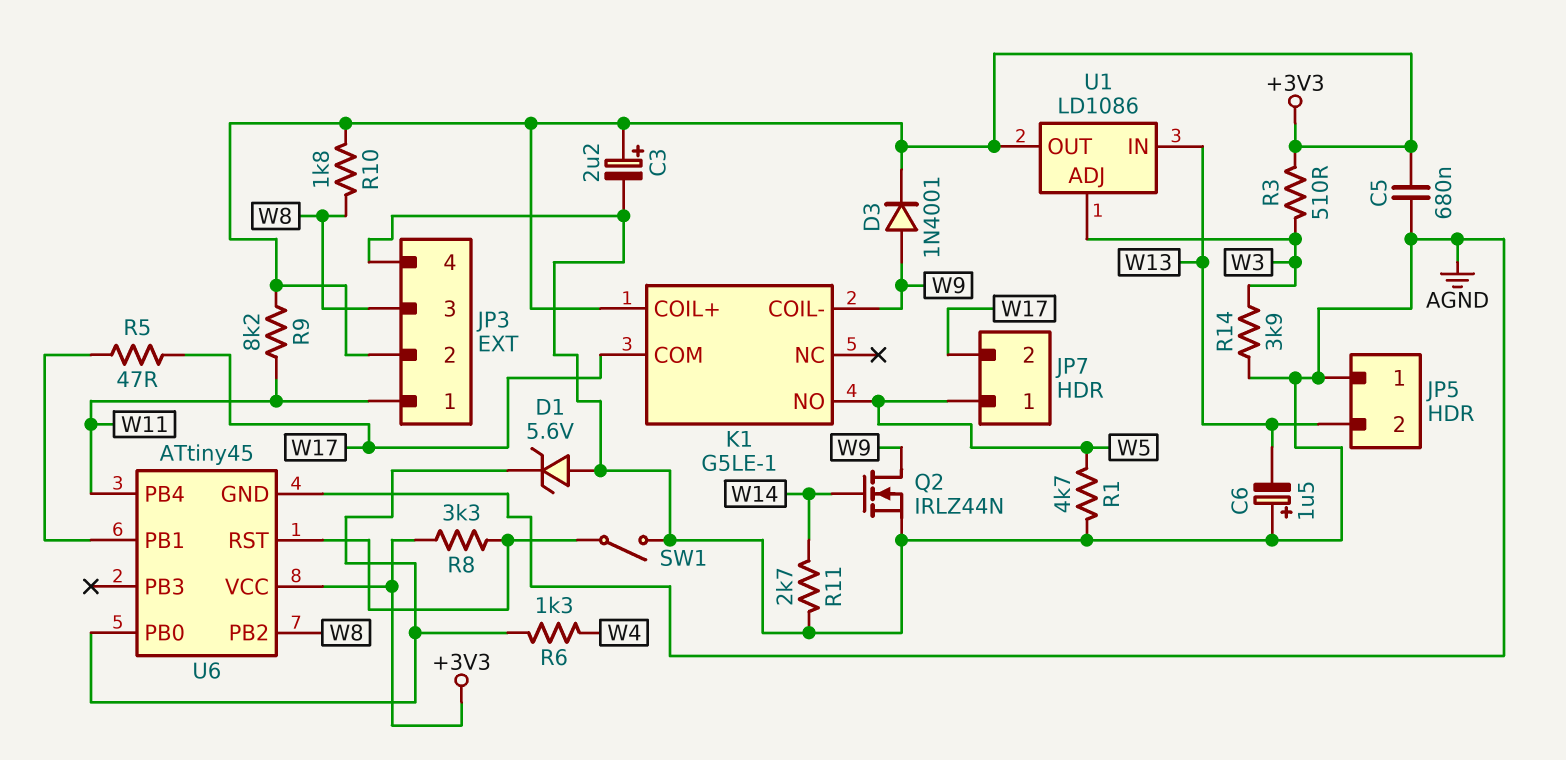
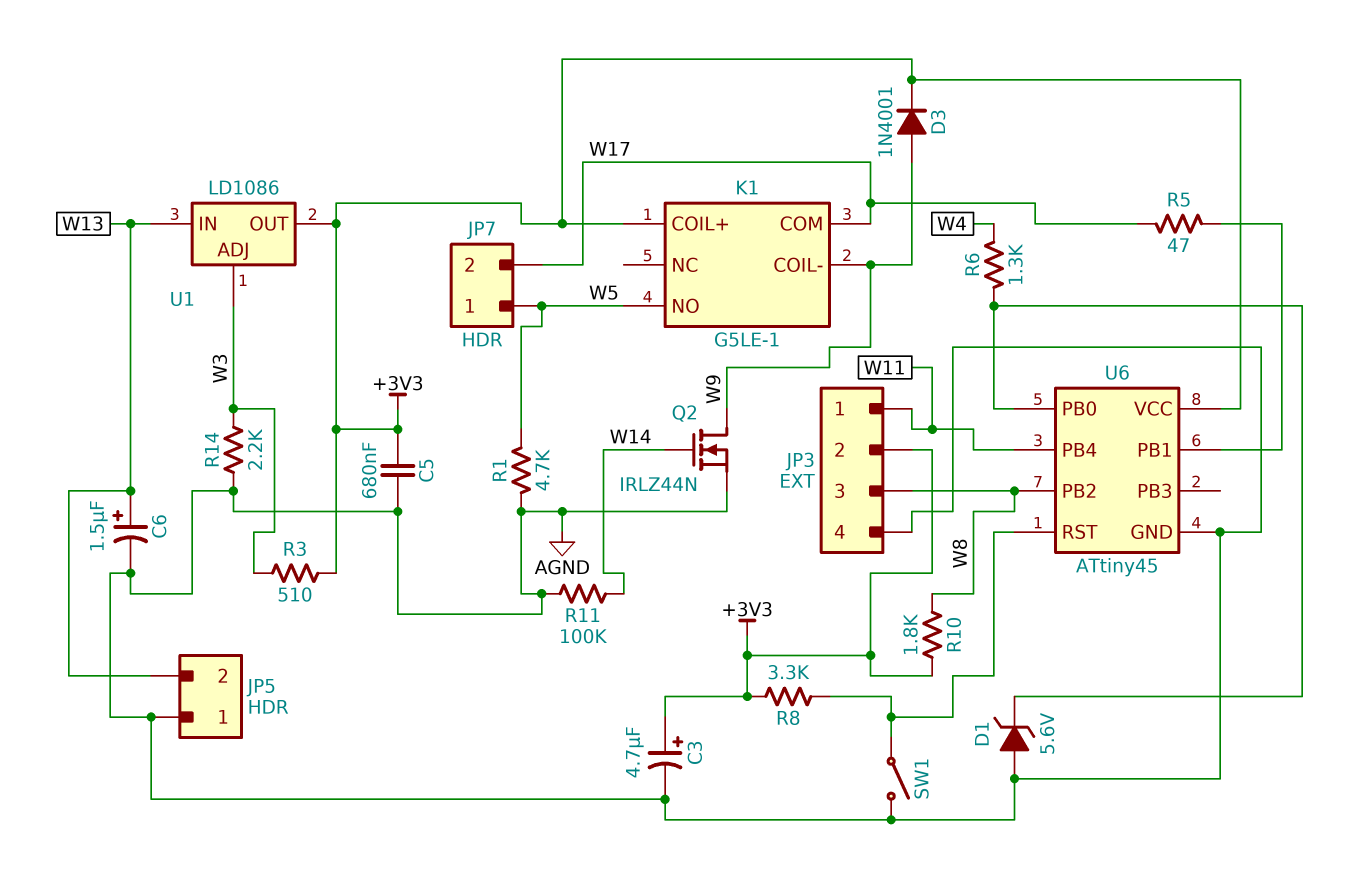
C3: 2.2uF (plus +3V3, minus AGND) -> 4.7uF (plus +3V3, minus AGND)
C6: 1.5uF (plus AGND, minus W13) -> 1.5uF (plus W13, minus AGND)
R9: 8.2k (+3V3, W11) -> none
R11: 2.7k (AGND, W14) -> 100k (AGND, W14)
R14: 3.9k (AGND, W3) -> 2.2k (AGND, W3)

